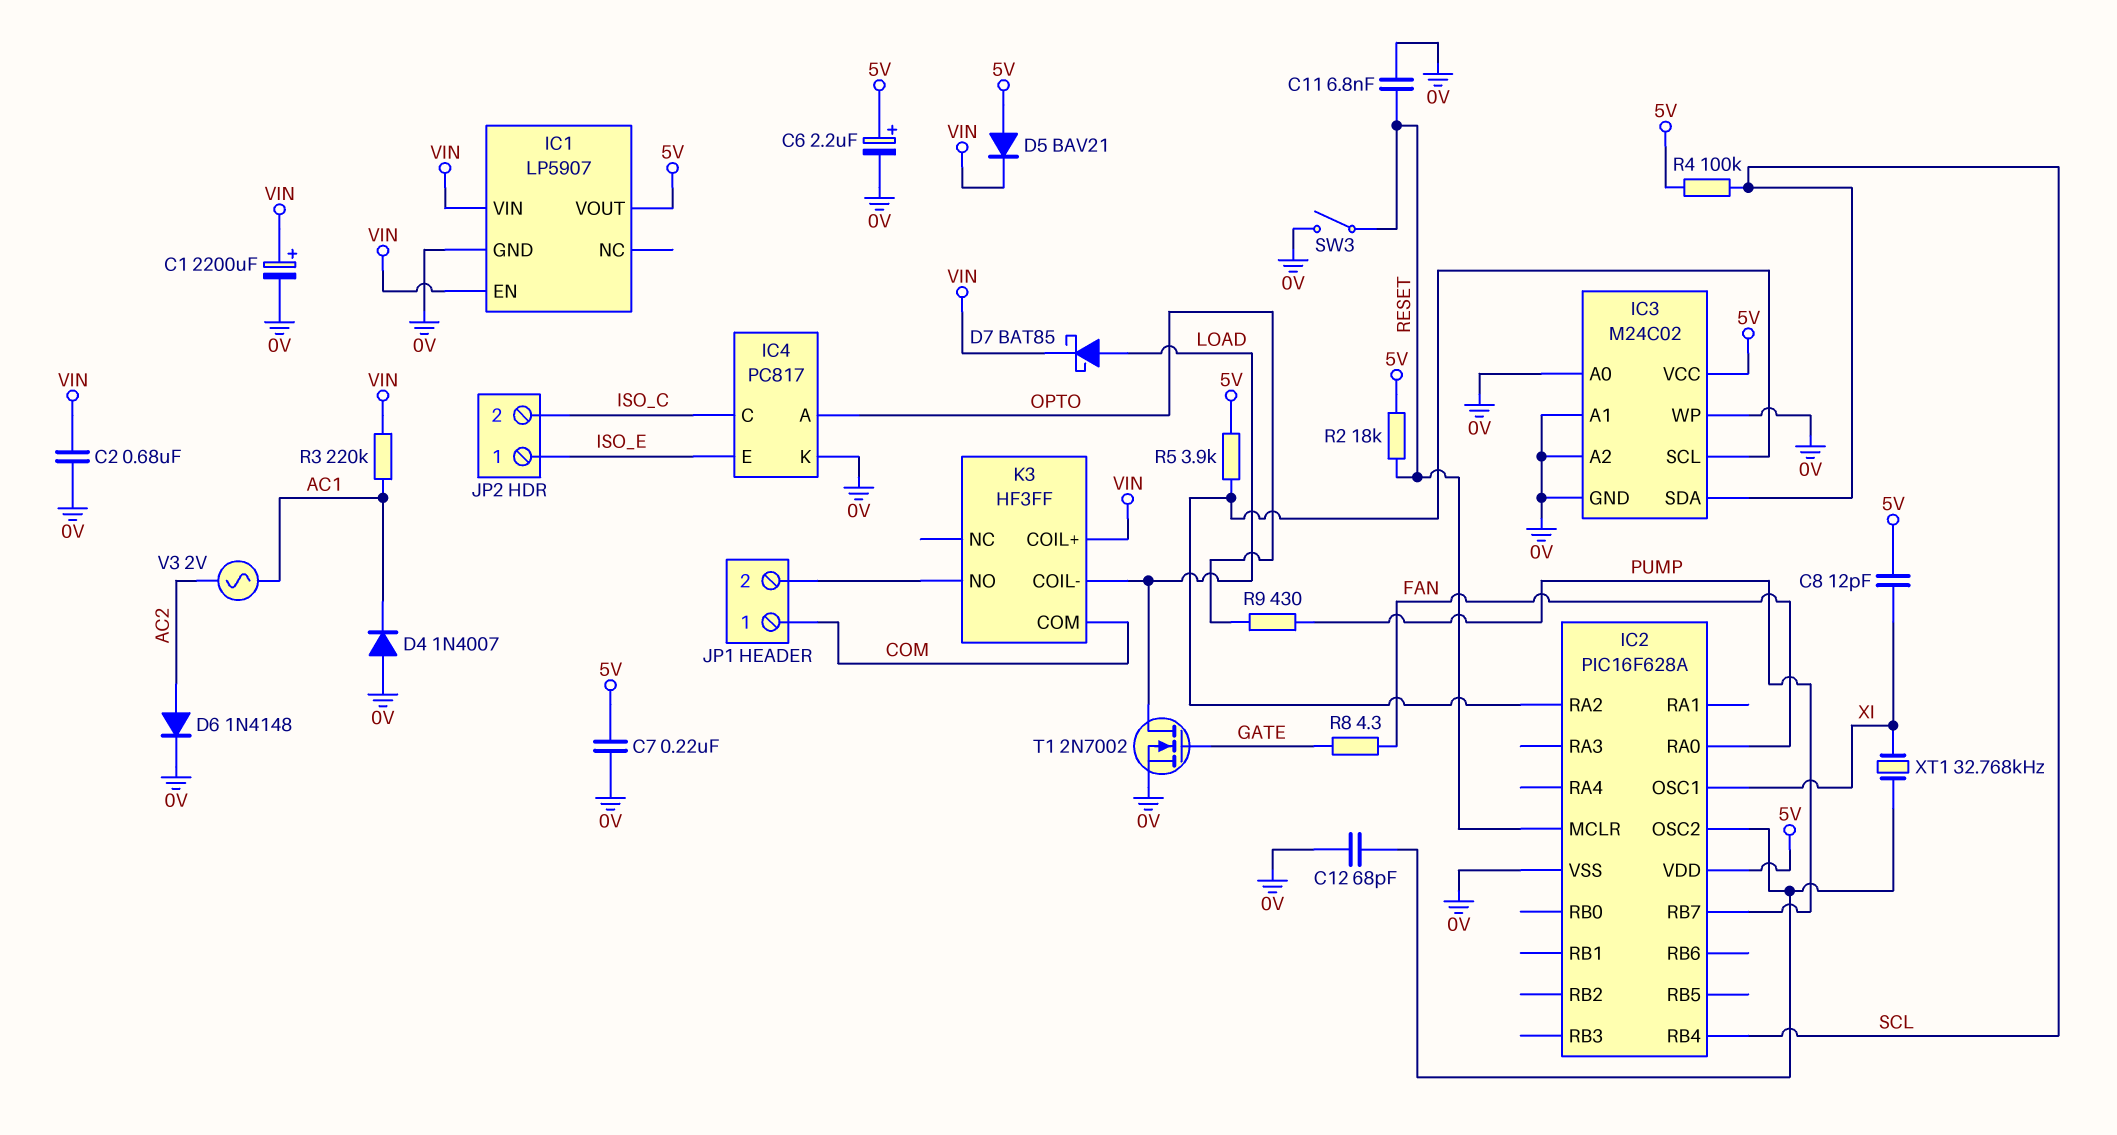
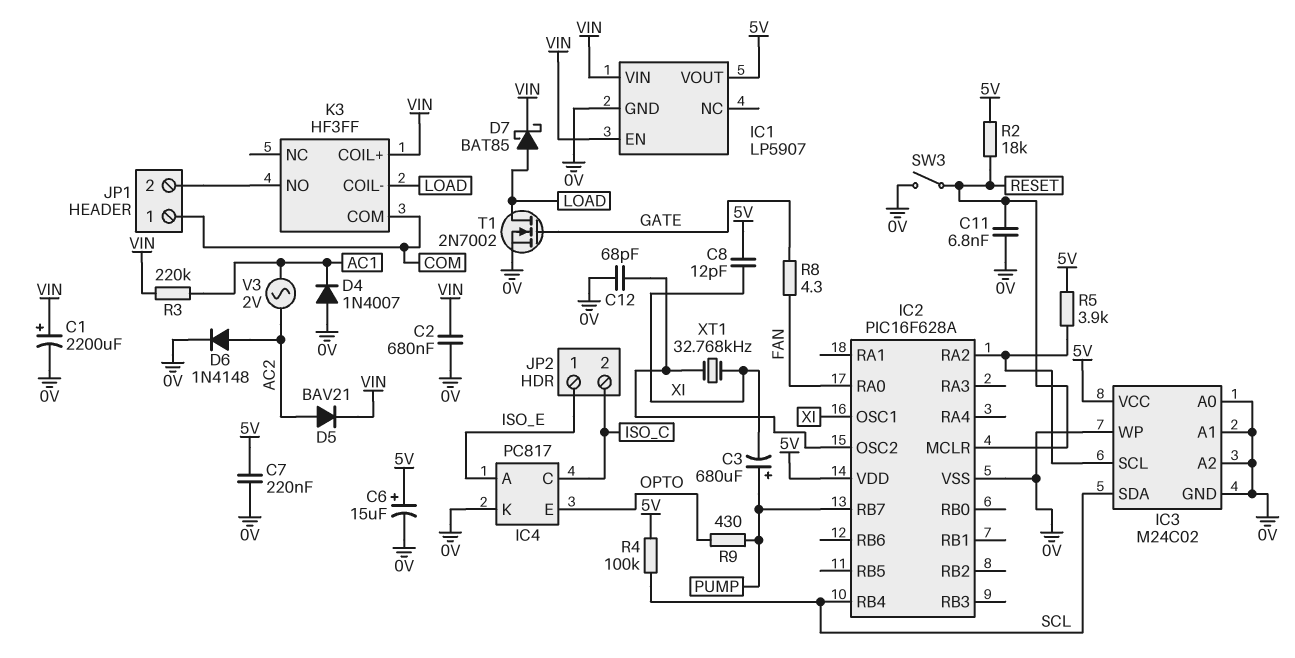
C3: none -> 680uF (plus PUMP, minus XI)
C6: 2.2uF (plus 5V, minus 0V) -> 15uF (plus 5V, minus 0V)
D5: diode BAV21 (A 5V, K VIN) -> diode BAV21 (A AC2, K VIN)
IC4 pin A: OPTO -> ISO_E
IC4 pin E: ISO_E -> OPTO

